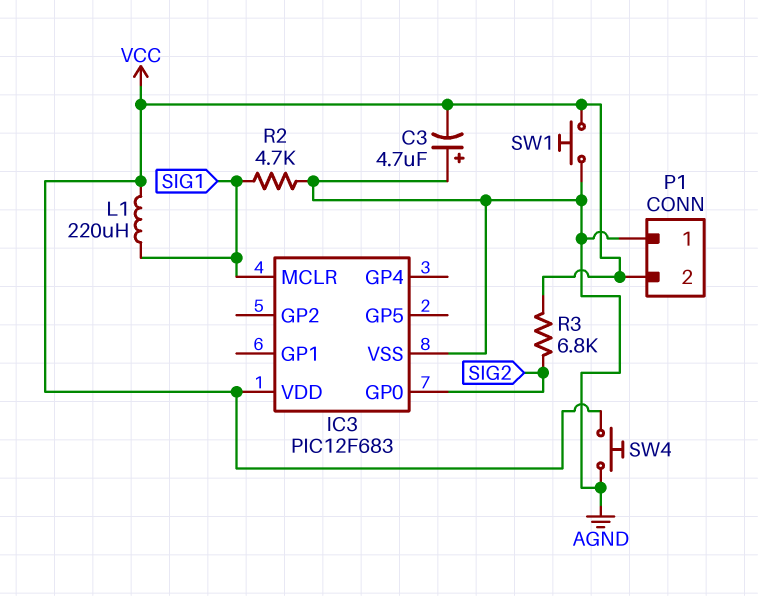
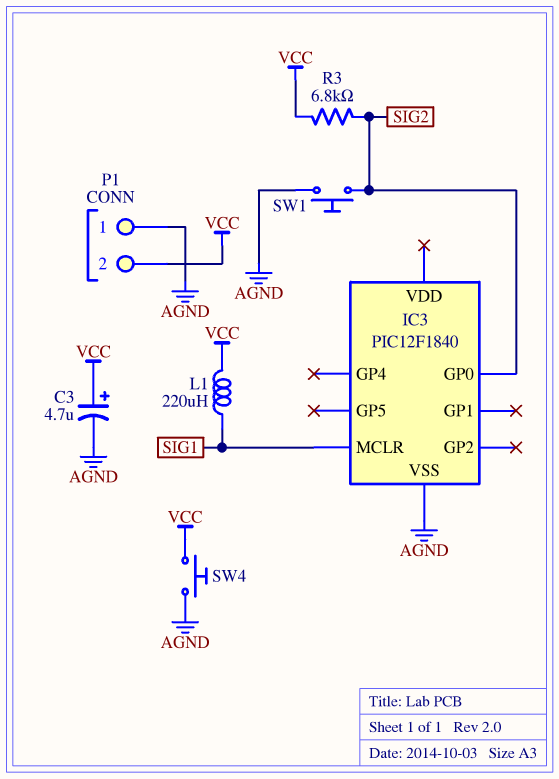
C3: 4.7uF (plus AGND, minus VCC) -> 4.7uF (plus VCC, minus AGND)
IC3: PIC12F683 -> PIC12F1840
IC3 pin VDD: VCC -> none
R2: 4.7k (AGND, SIG1) -> none
SW1: button (AGND, VCC) -> button (AGND, SIG2)

